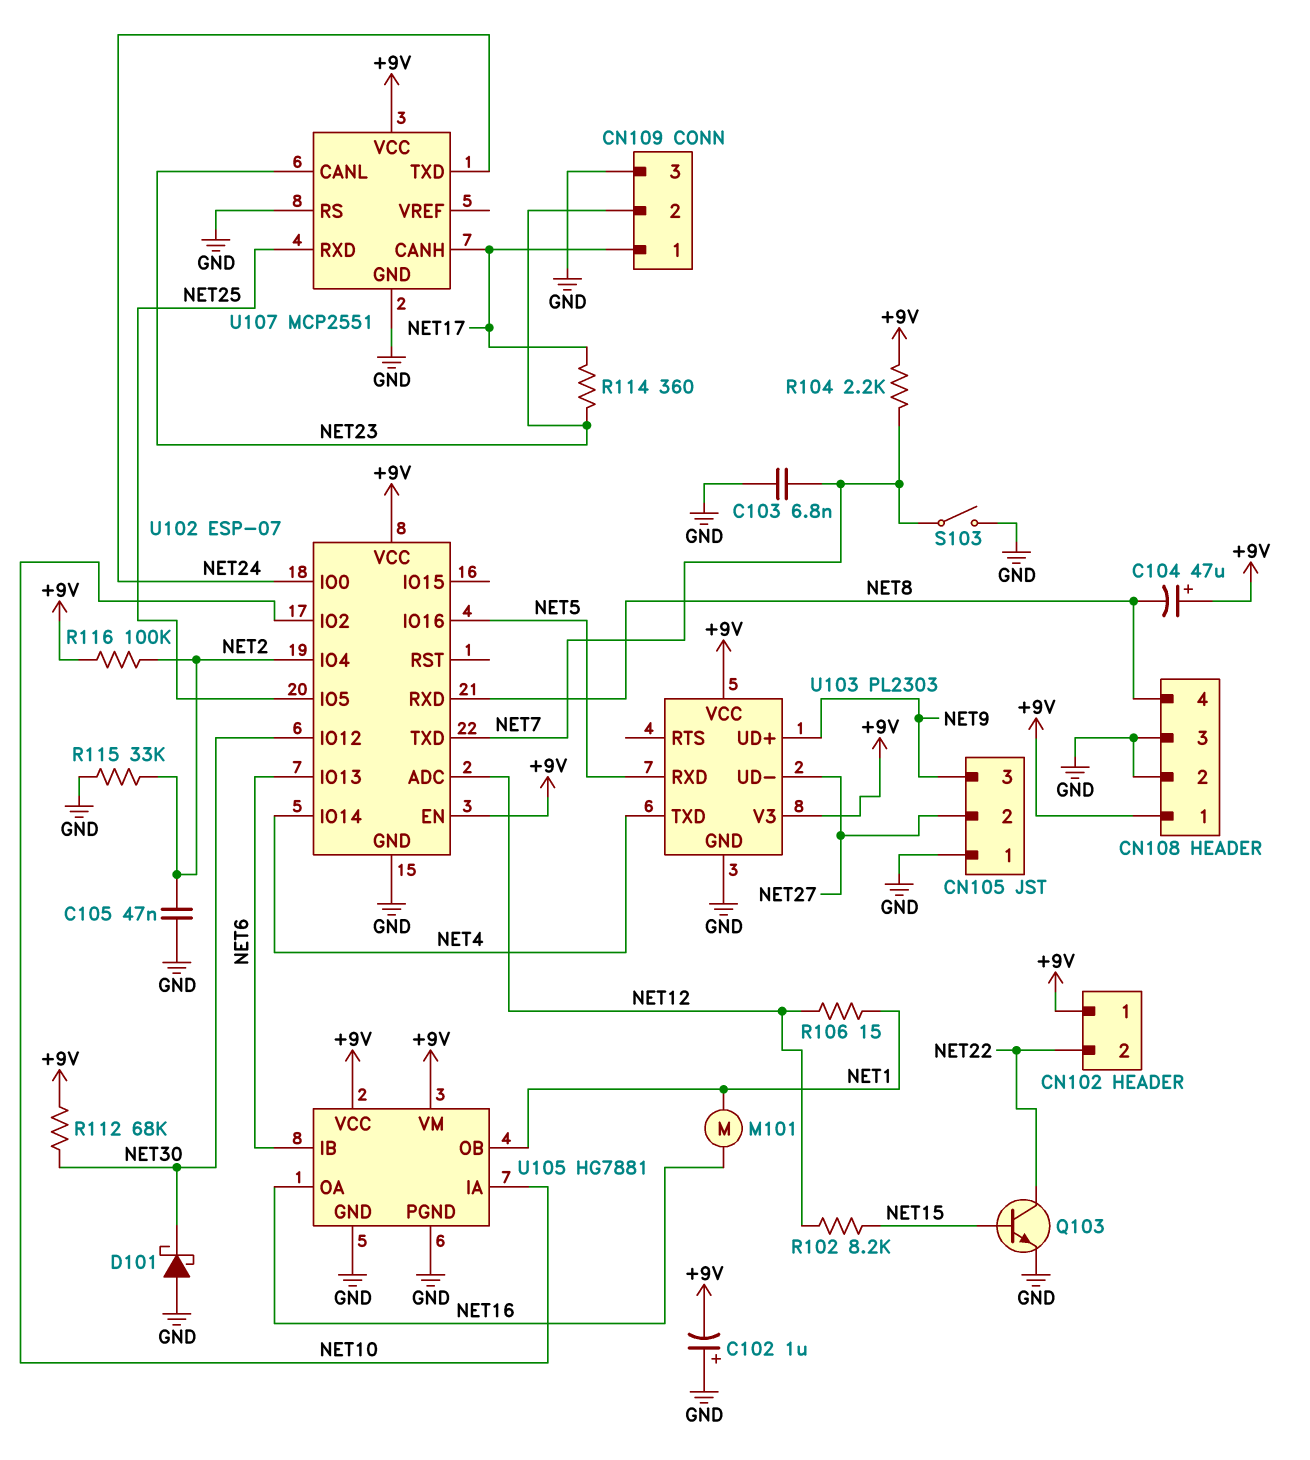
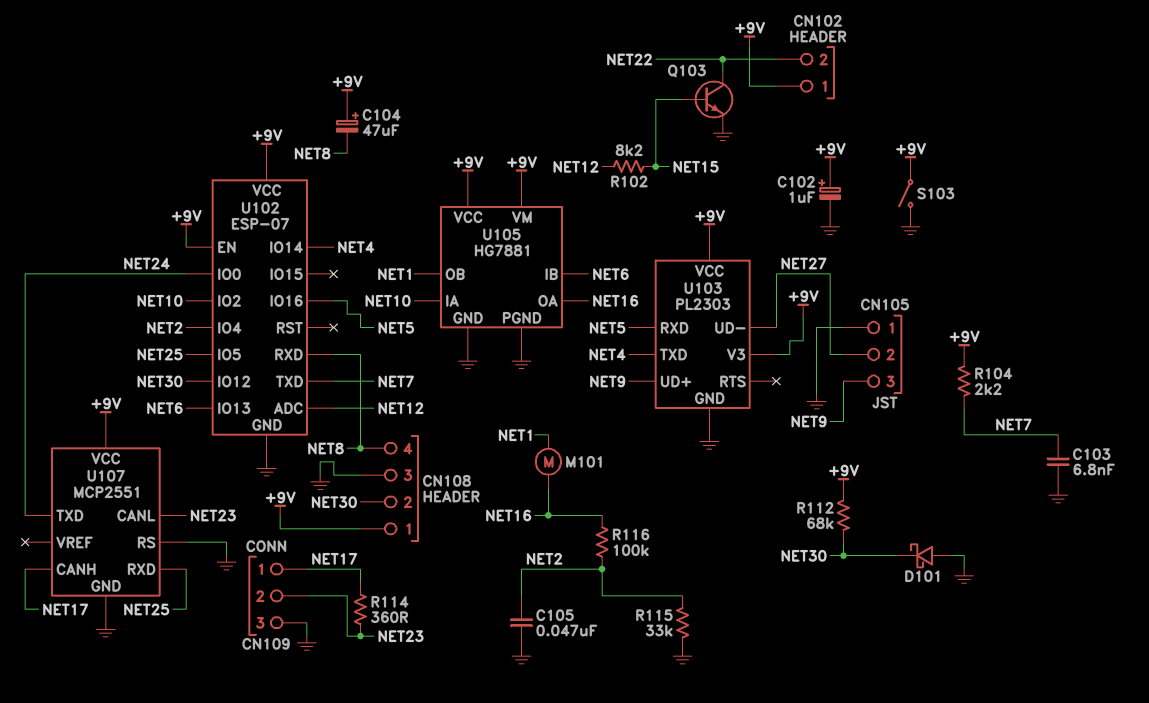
C102: 1uF (plus GND, minus +9V) -> 1uF (plus +9V, minus GND)
CN108 pin 2: GND -> NET30
R106: 15 (NET1, NET12) -> none
R116: 100k (+9V, NET2) -> 100k (NET2, NET16)
S103: switch (GND, NET7) -> switch (+9V, GND)

